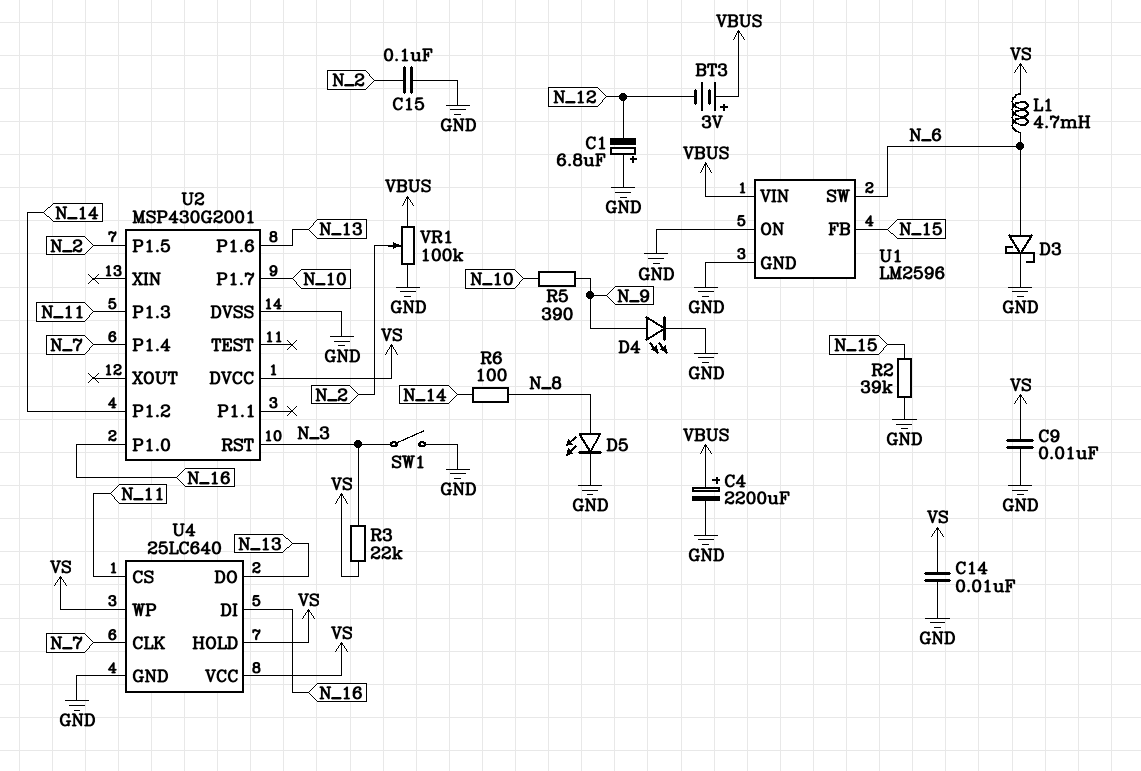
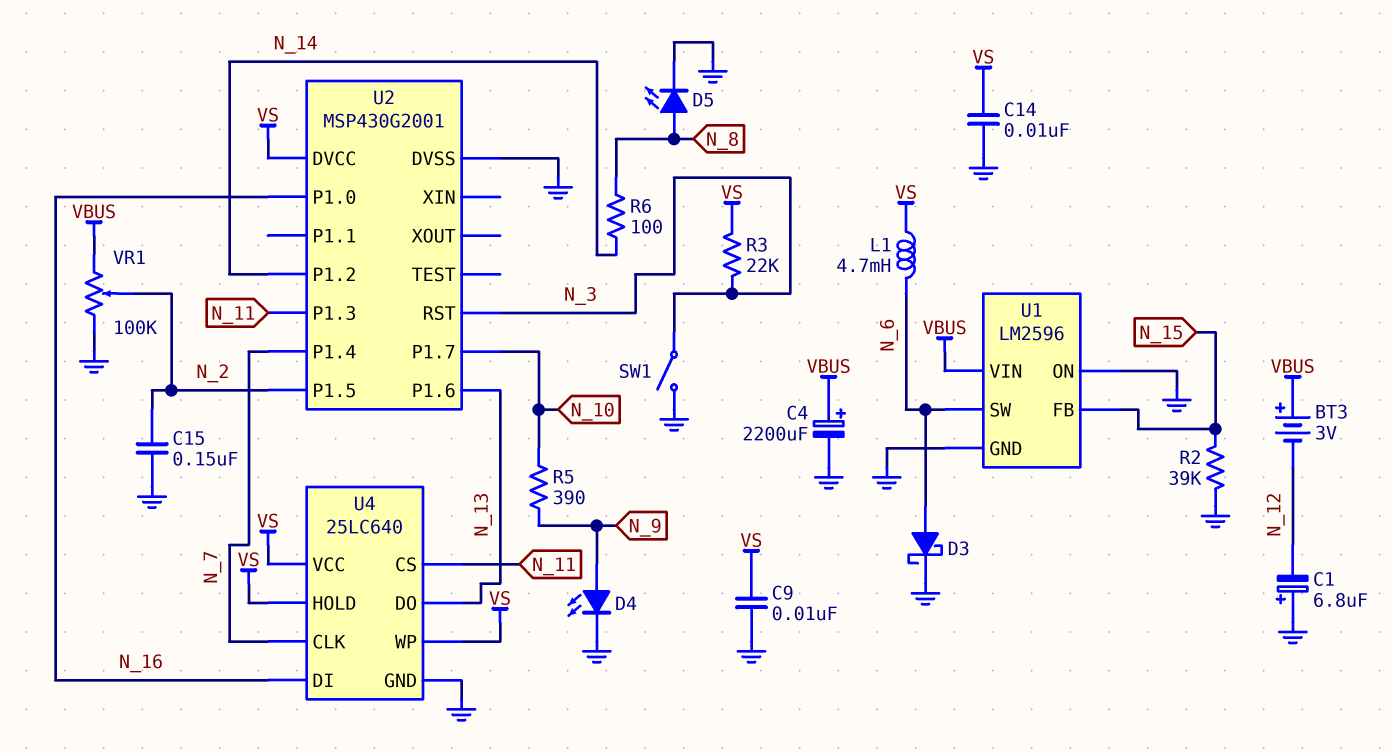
C15: 100nF (GND, N_2) -> 150nF (GND, N_2)

